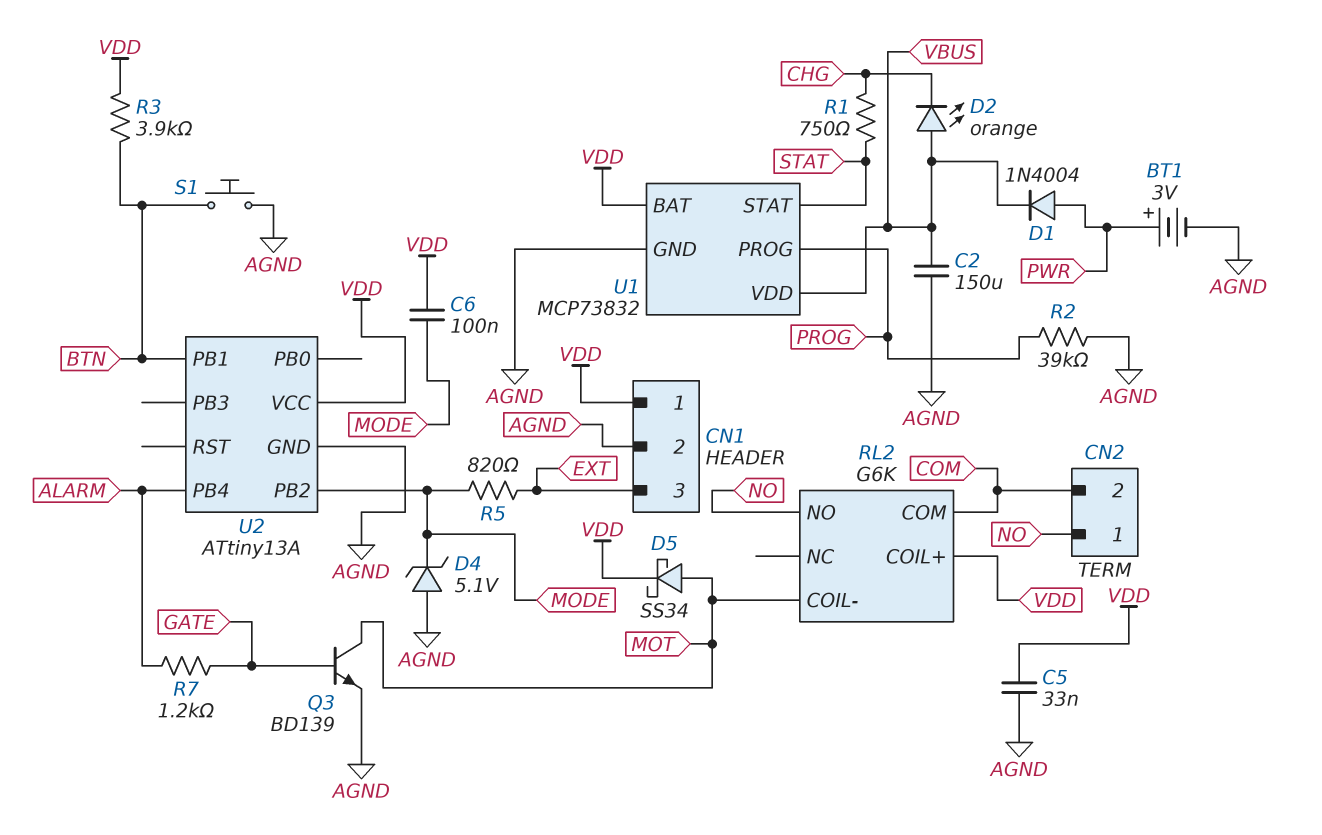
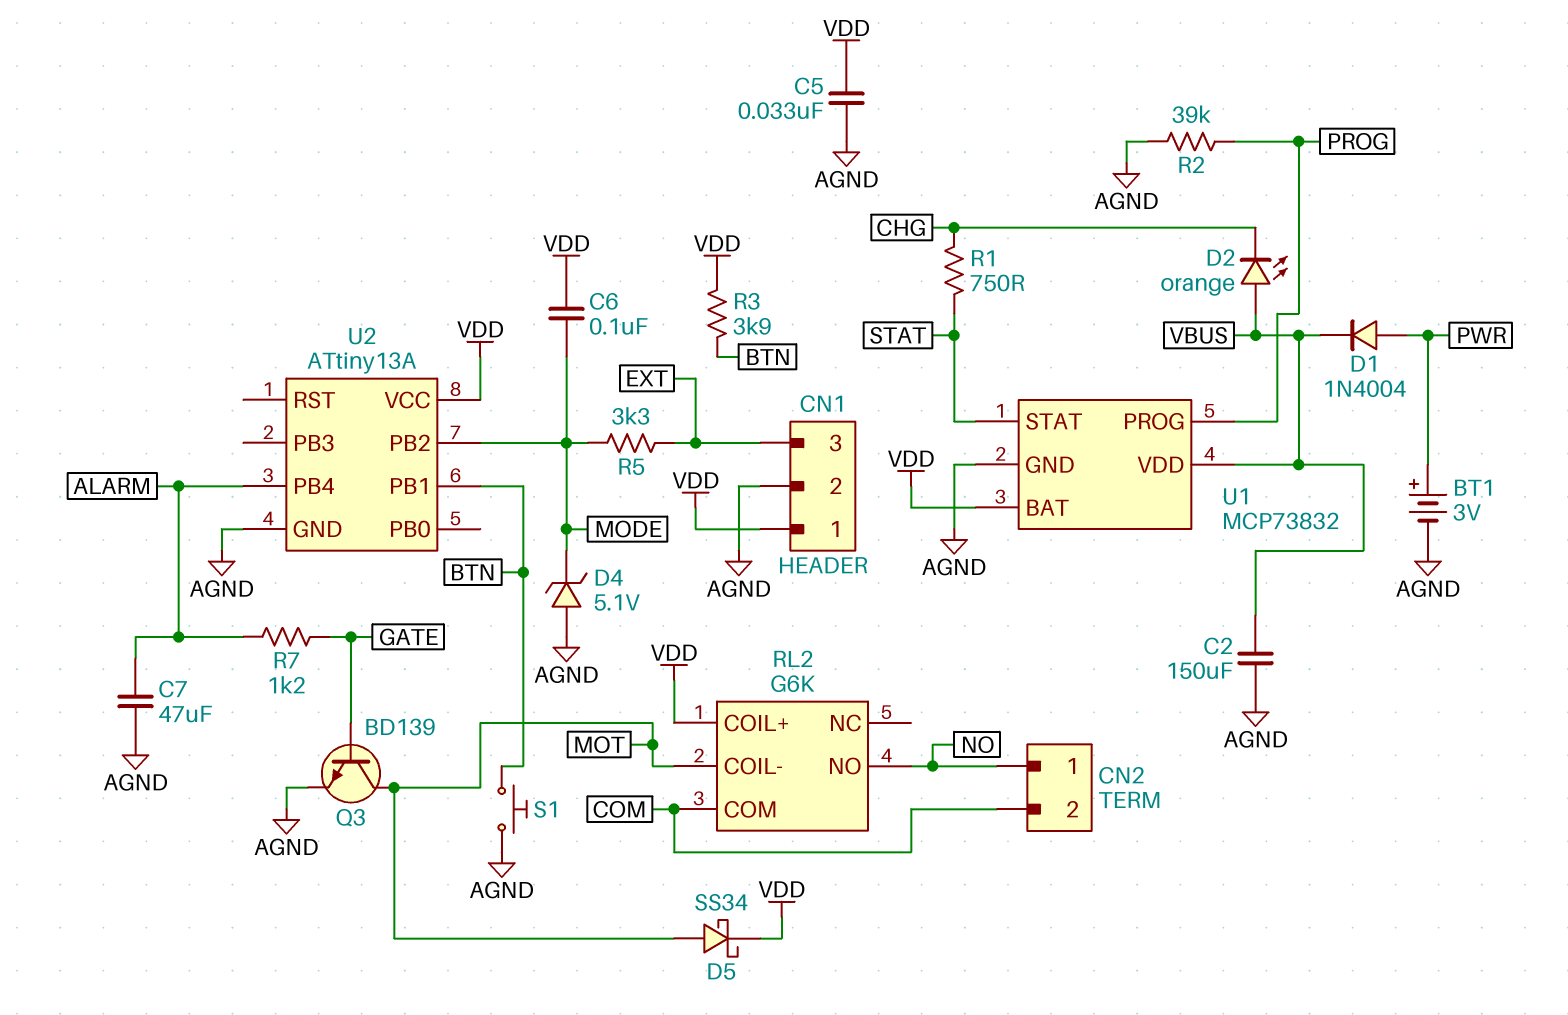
C7: none -> 47uF (AGND, ALARM)
R5: 820 (EXT, MODE) -> 3.3k (EXT, MODE)

